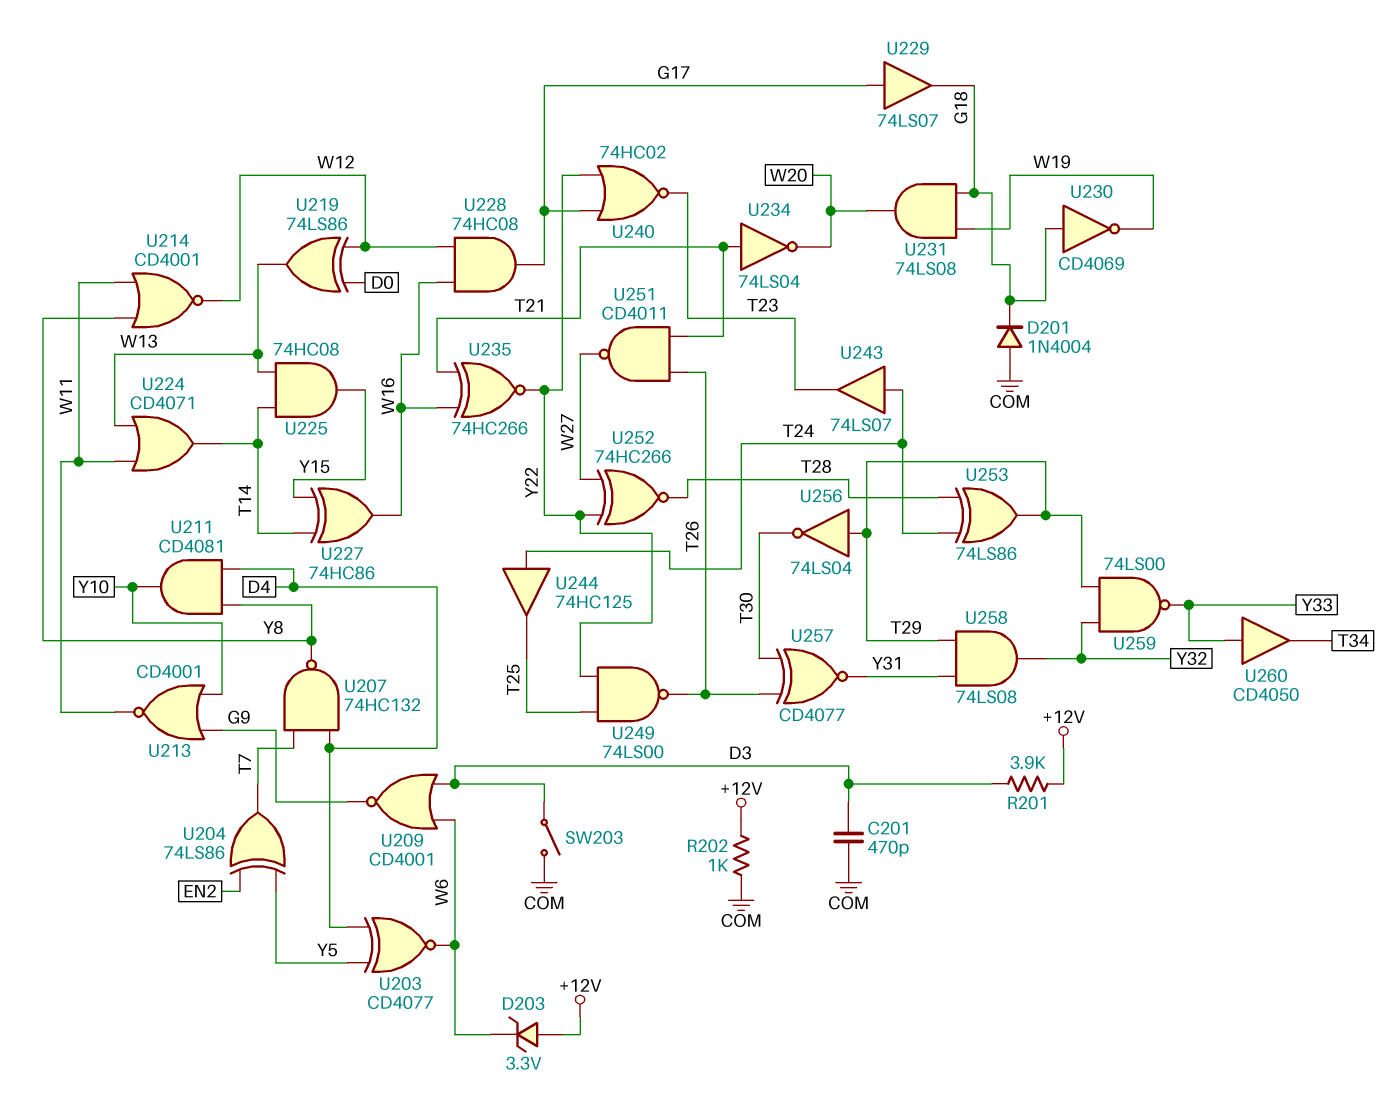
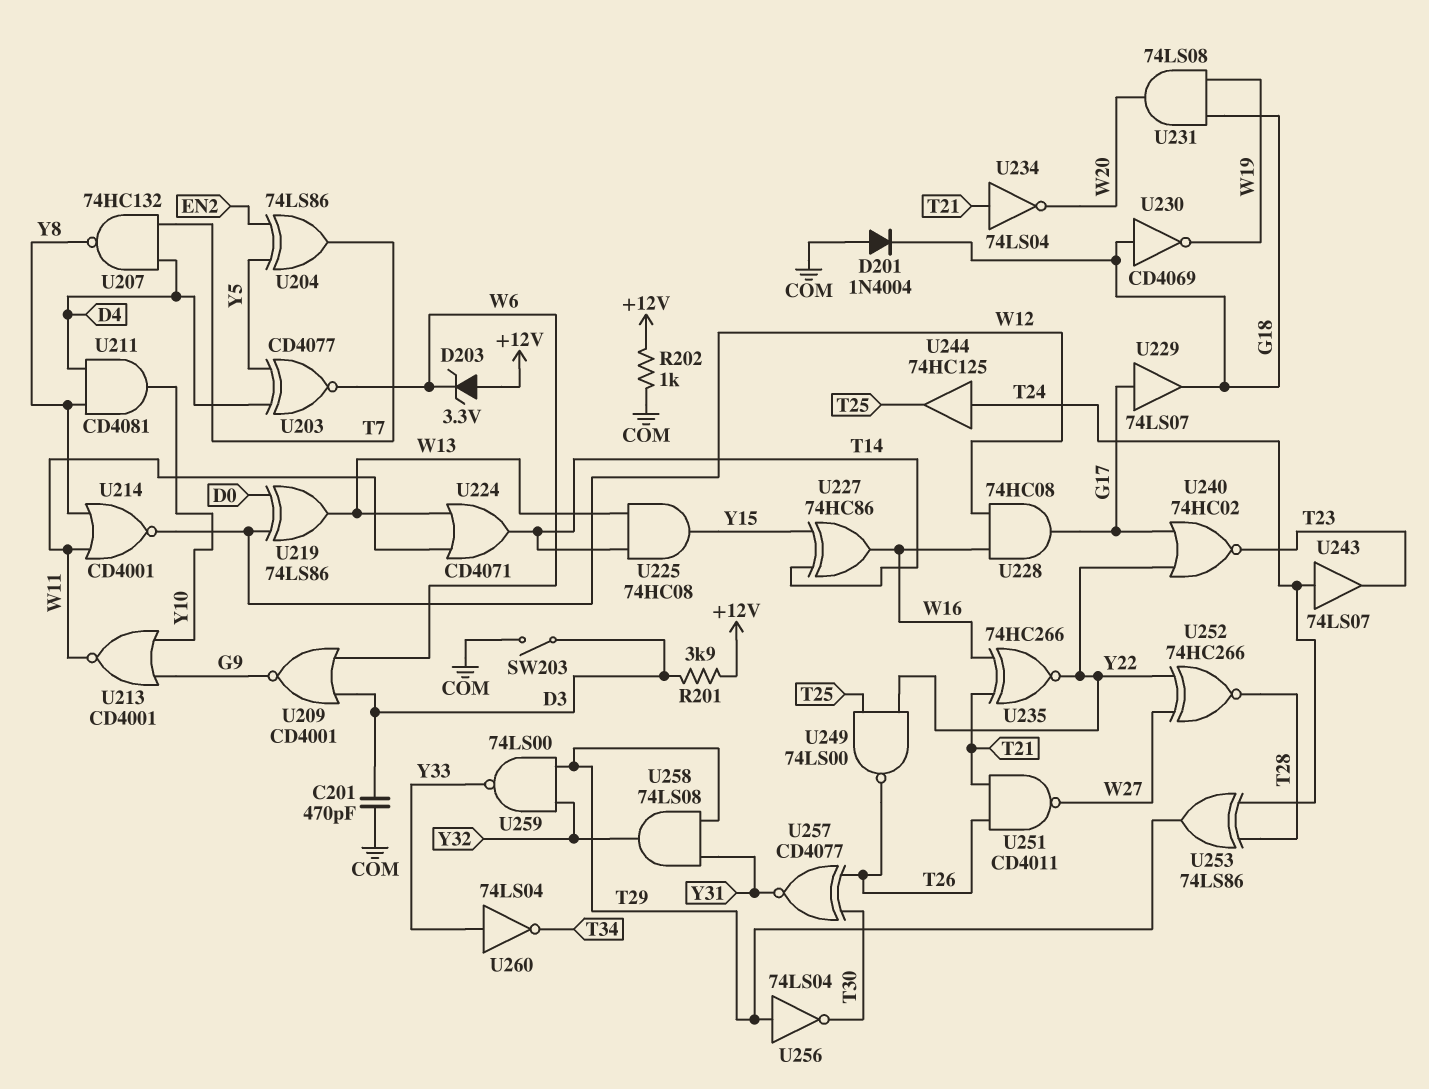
U260: buffer CD4050 (in Y33, out T34) -> NOT 74LS04 (in Y33, out T34)

